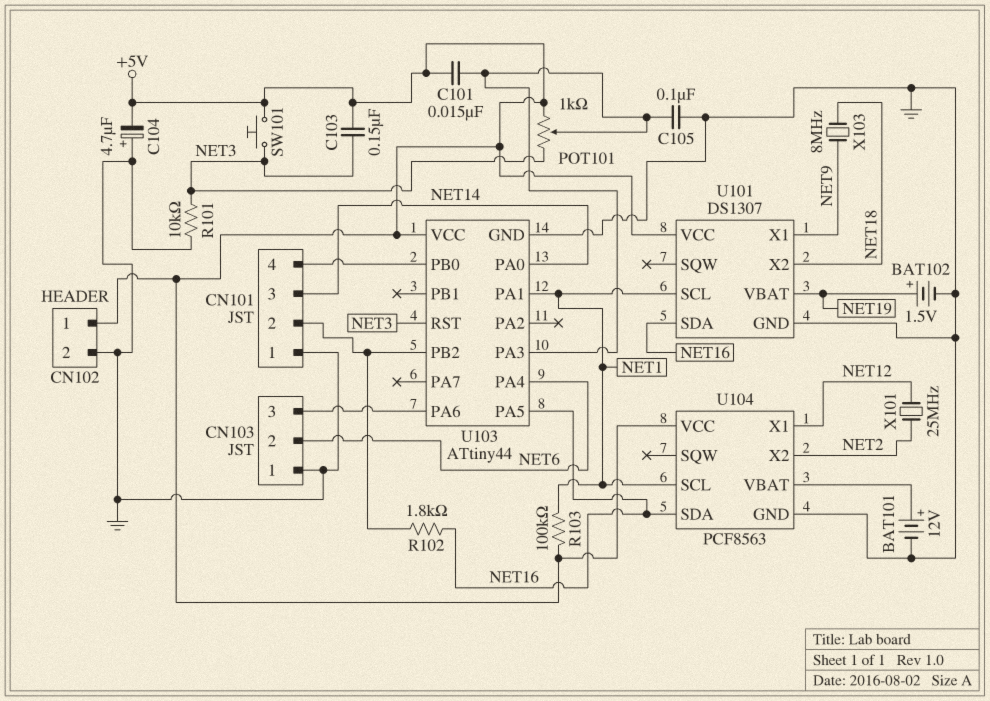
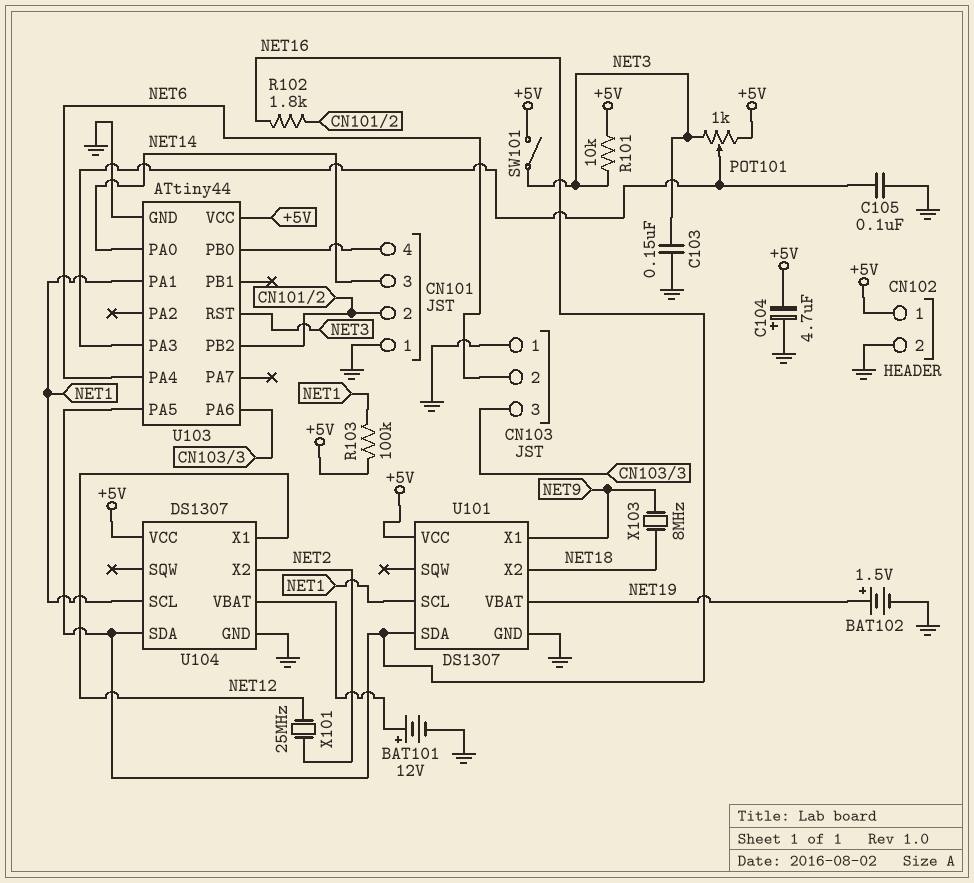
C101: 15nF (+5V, U103/PA3) -> none
C103: 150nF (+5V, NET3) -> 150nF (GND, NET3)
R101: 10k (GND, NET3) -> 10k (+5V, NET3)
SW101: button (+5V, NET3) -> switch (+5V, NET3)
U104: PCF8563 -> DS1307

